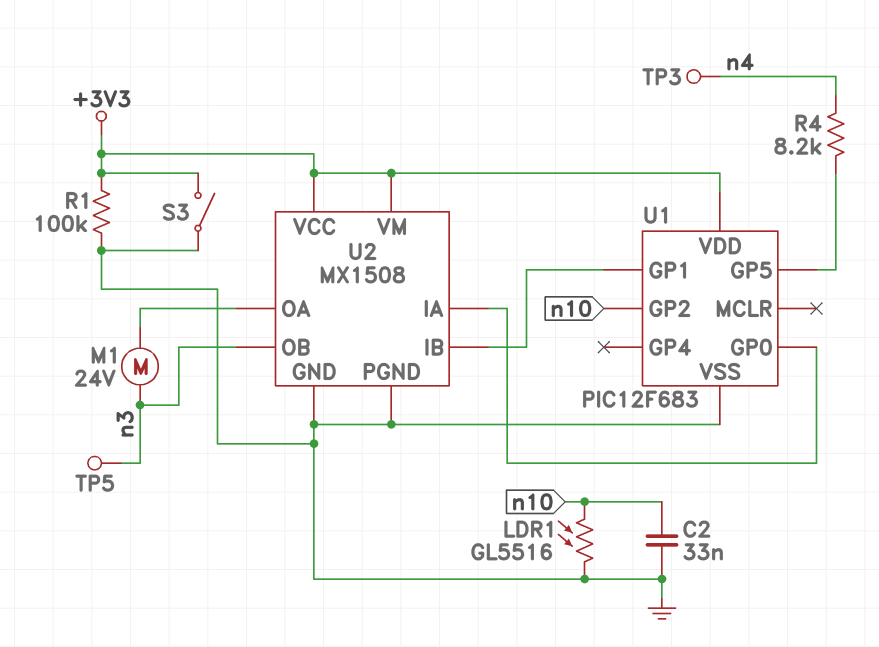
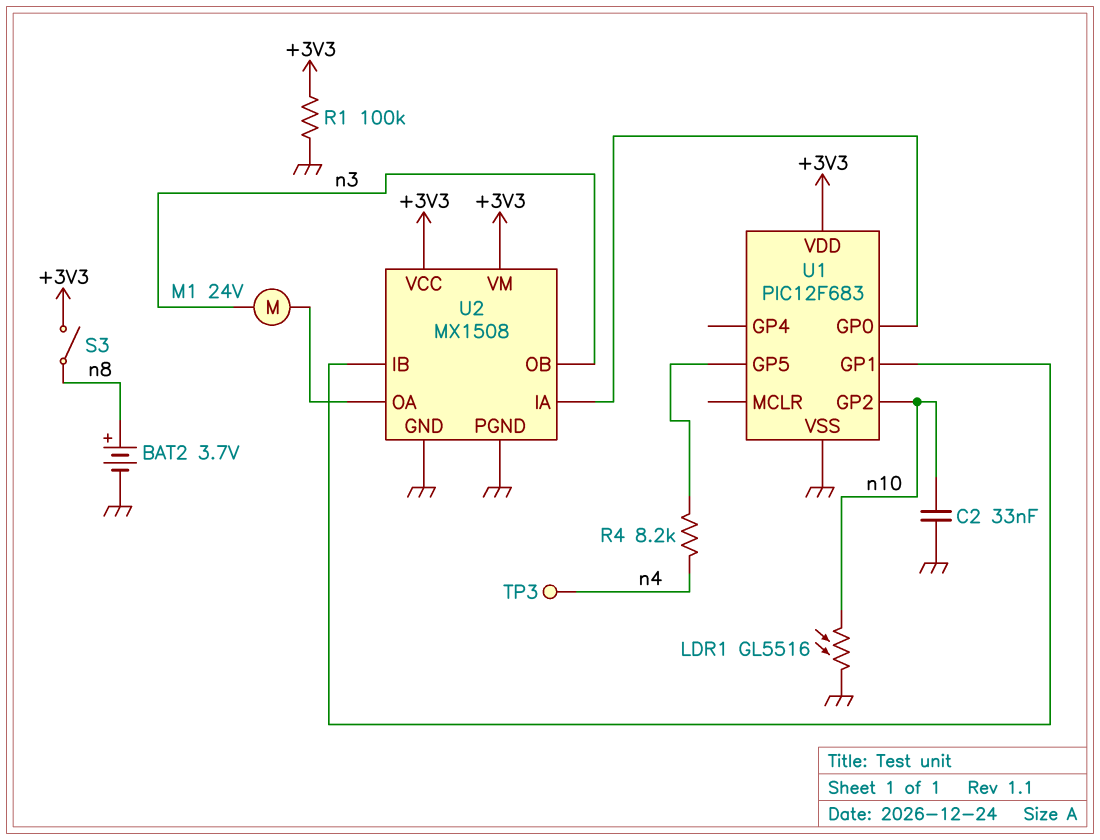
BAT2: none -> 3.7V (plus n8, minus GND)
S3: switch (+3V3, GND) -> switch (+3V3, n8)
TP5: test point (n3) -> none

